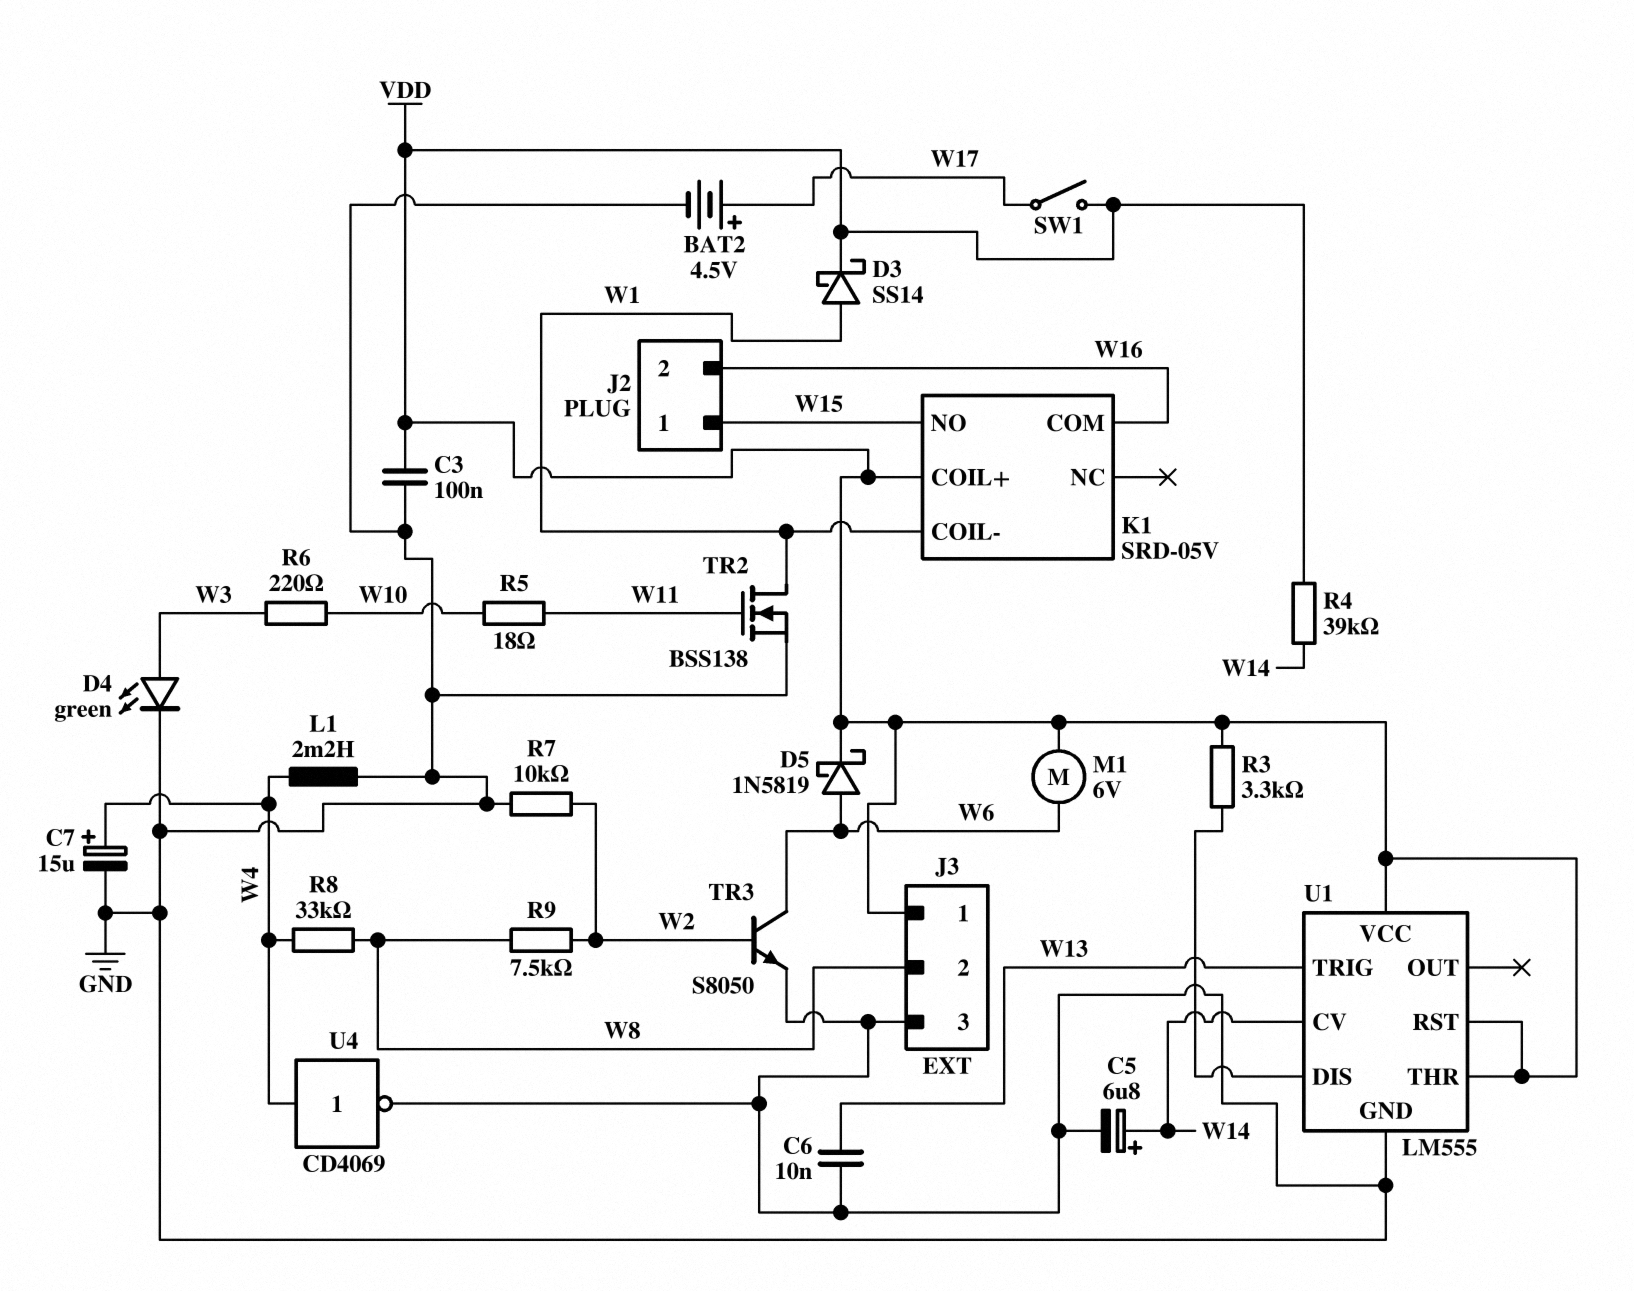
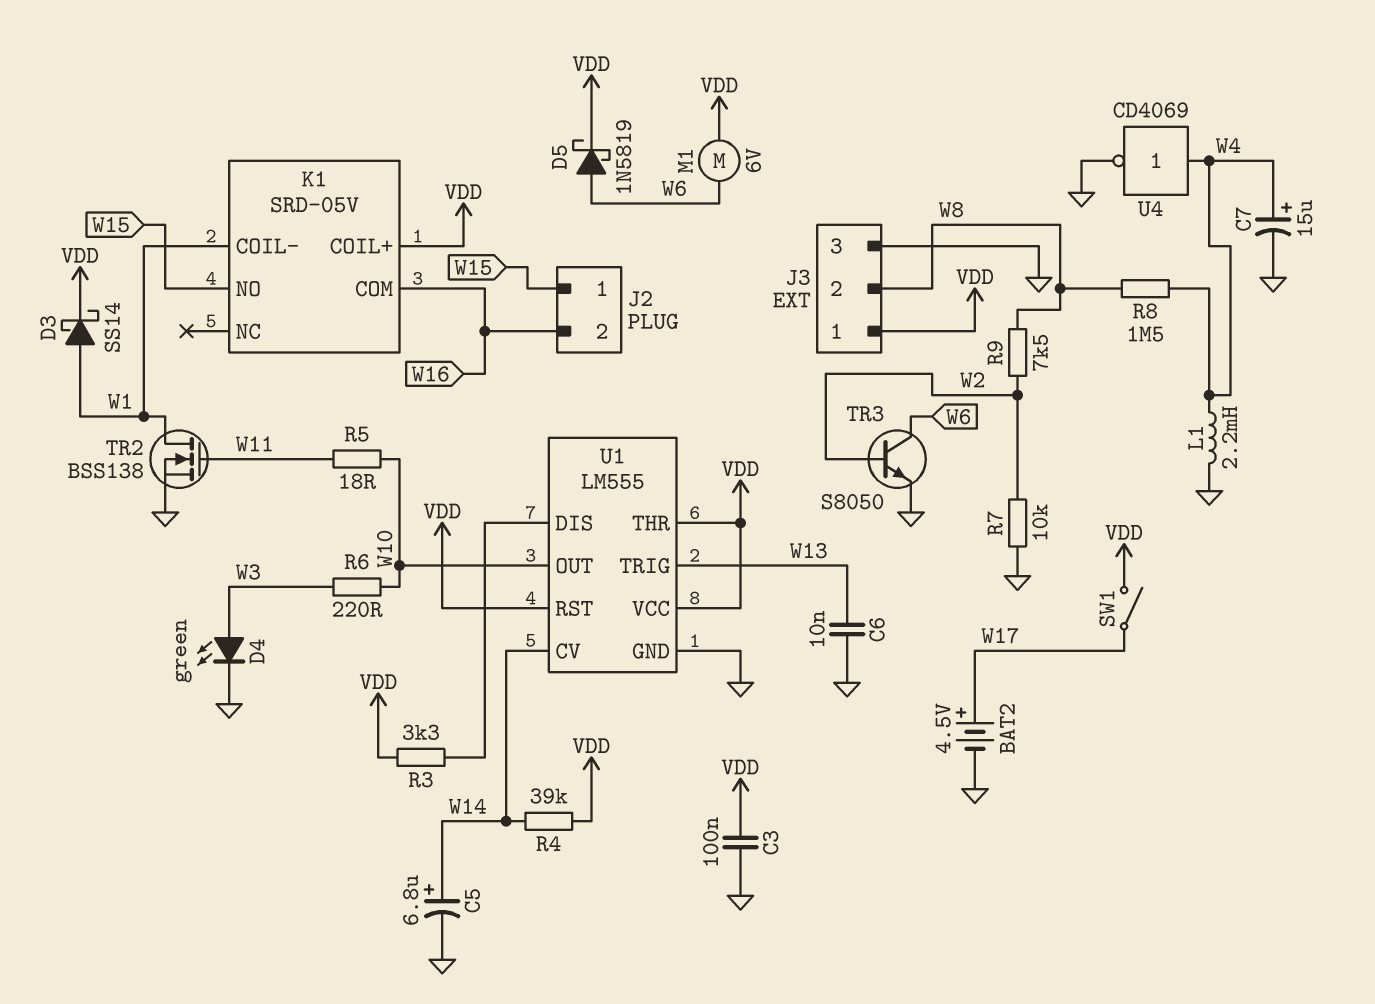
R8: 33k (W4, W8) -> 1.5M (W4, W8)
U1 pin OUT: none -> W10

